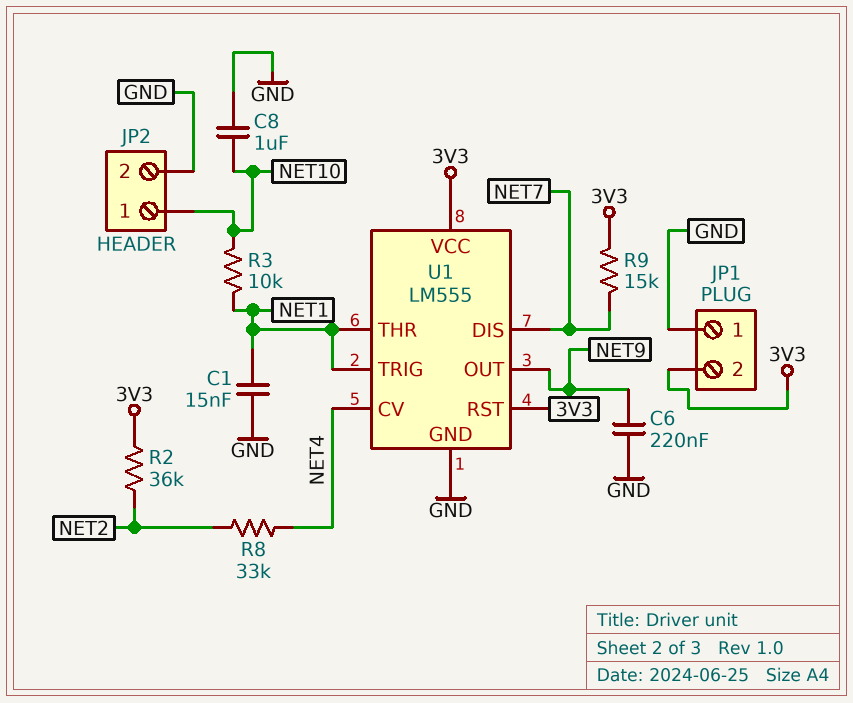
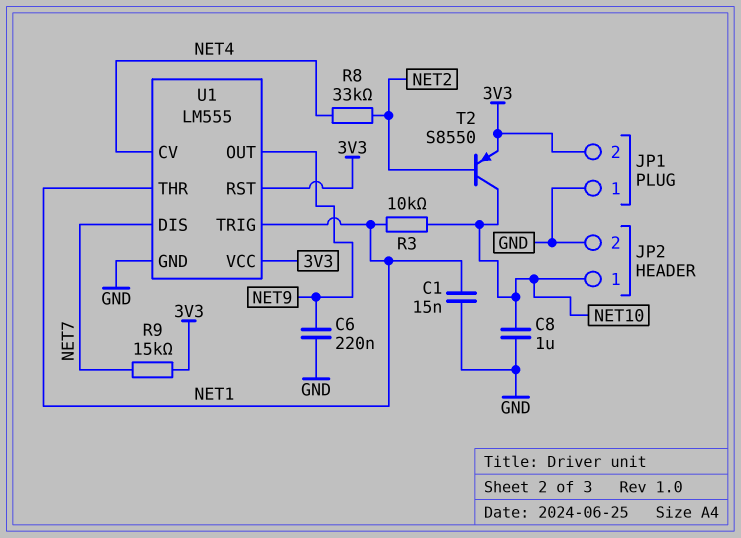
R2: 36k (3V3, NET2) -> none
T2: none -> PNP S8550 (B NET2, C NET10, E 3V3)

